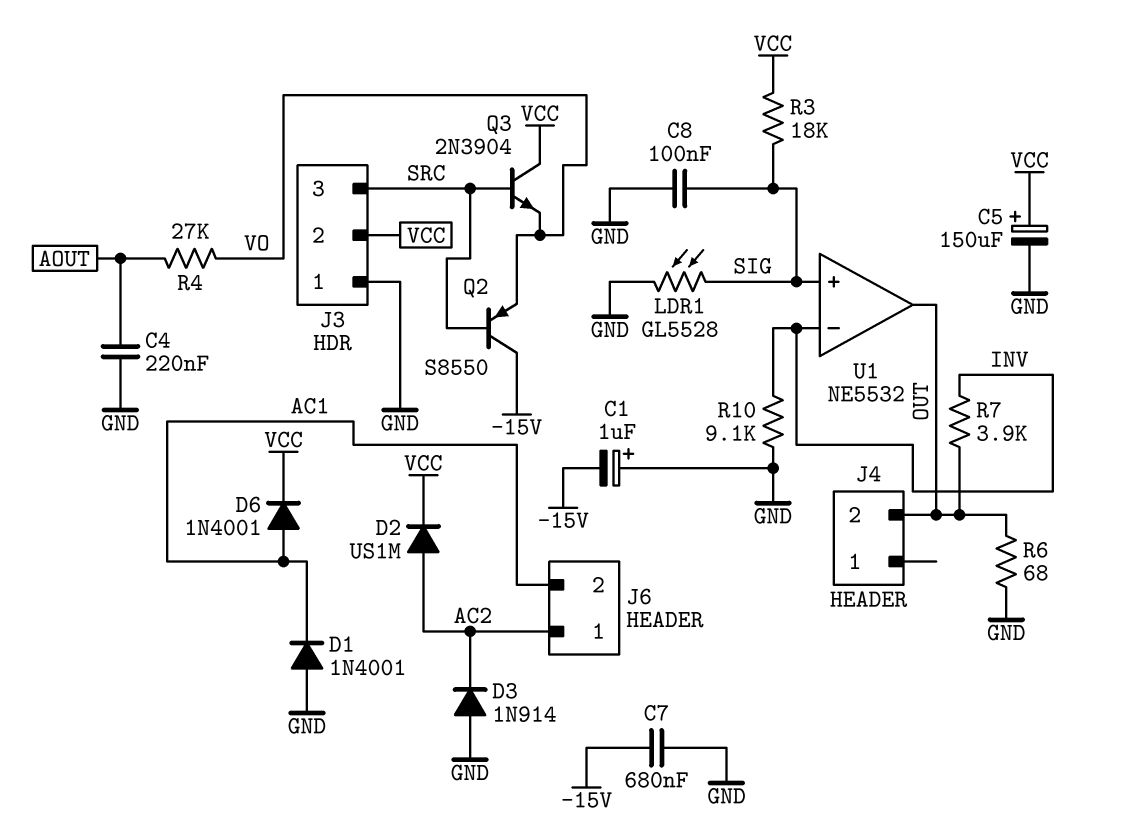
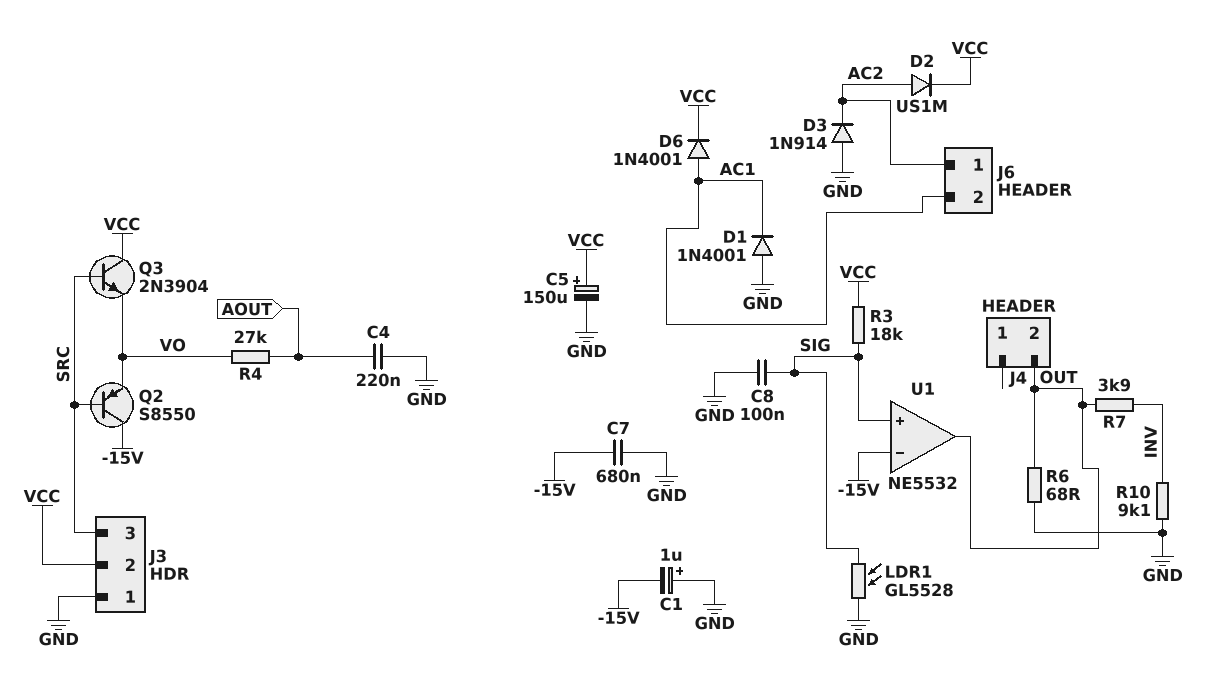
U1 pin in-: INV -> -15V

